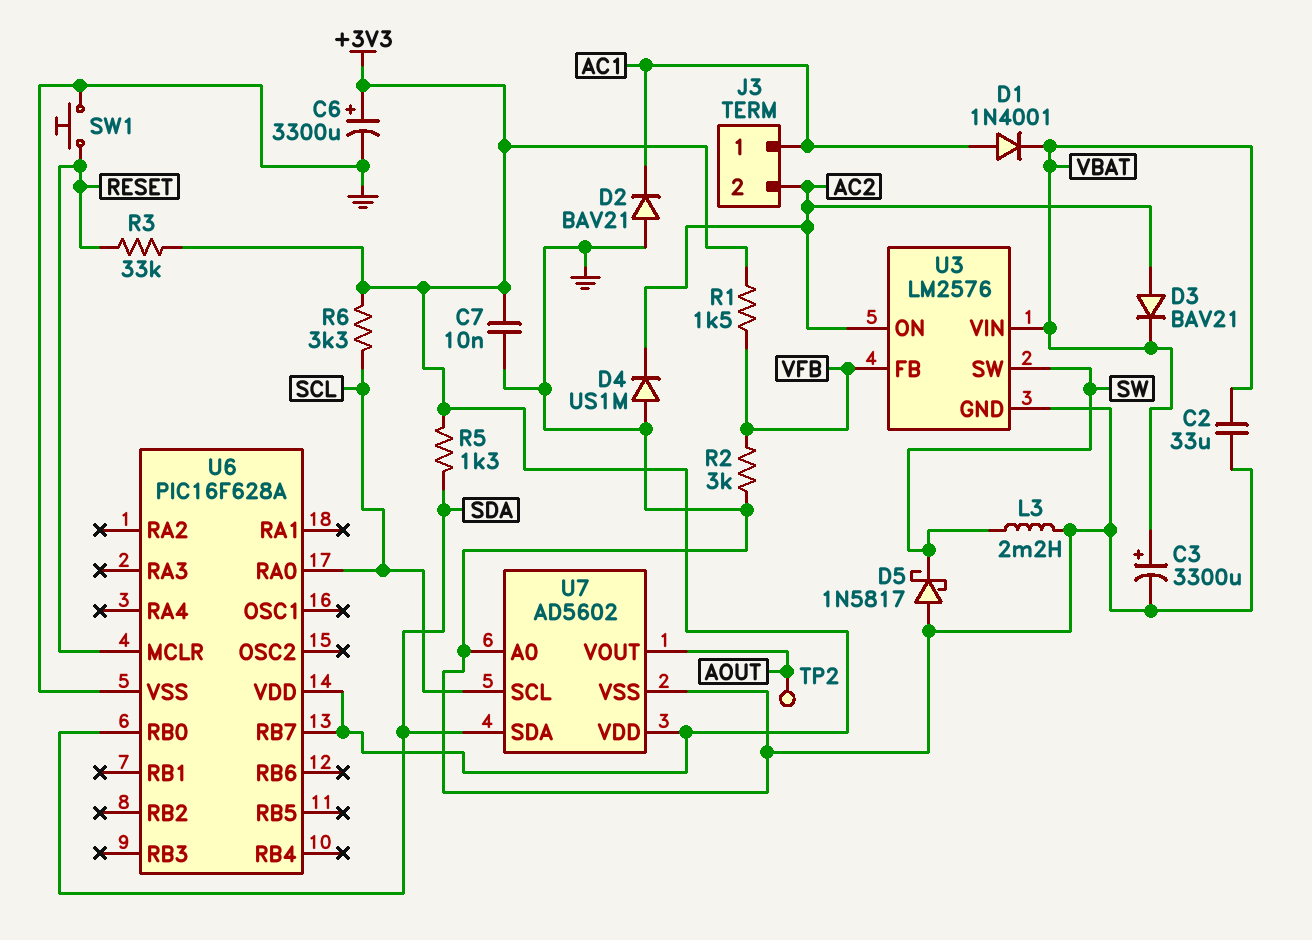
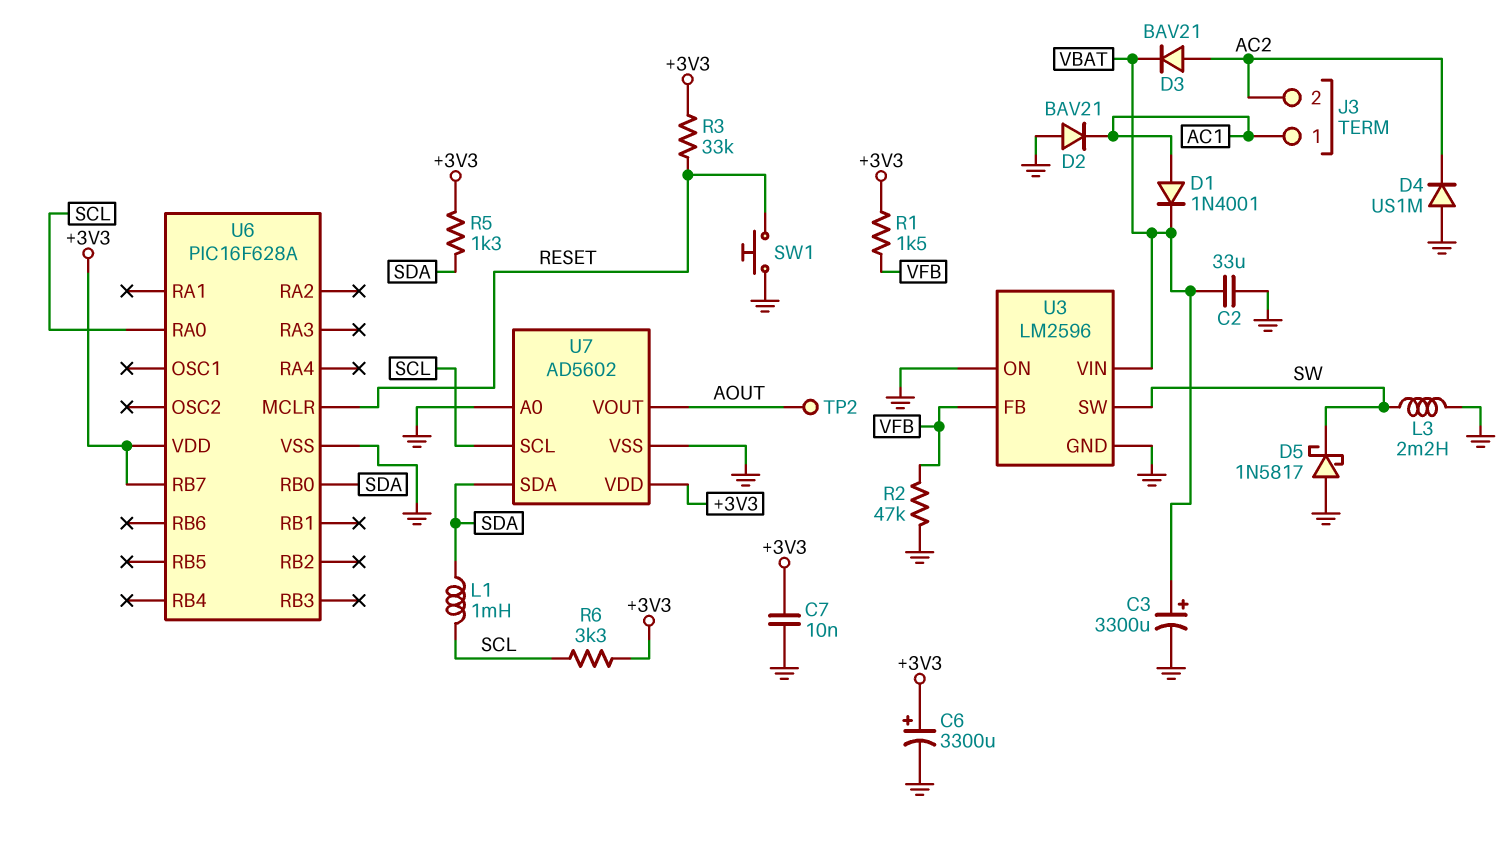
L1: none -> 1mH (SCL, SDA)
R2: 3k (GND, VFB) -> 47k (GND, VFB)
U3: LM2576 -> LM2596
U3 pin ON: AC2 -> GND

